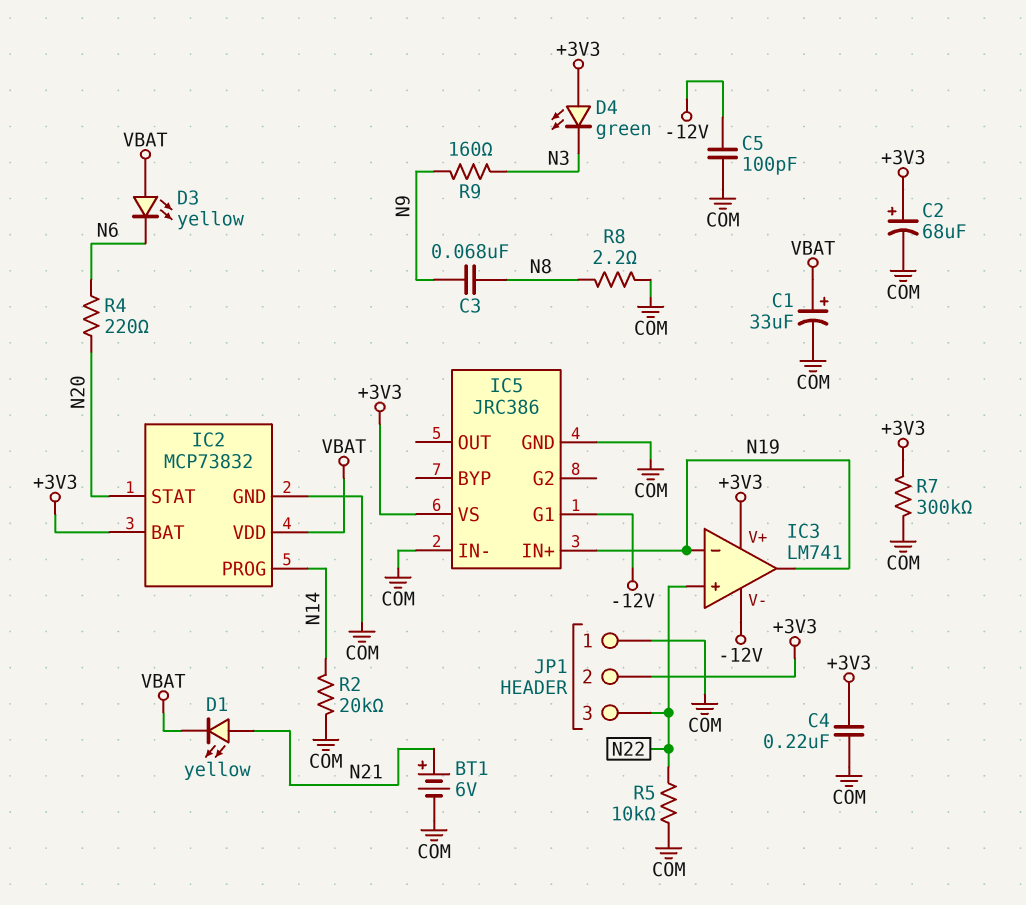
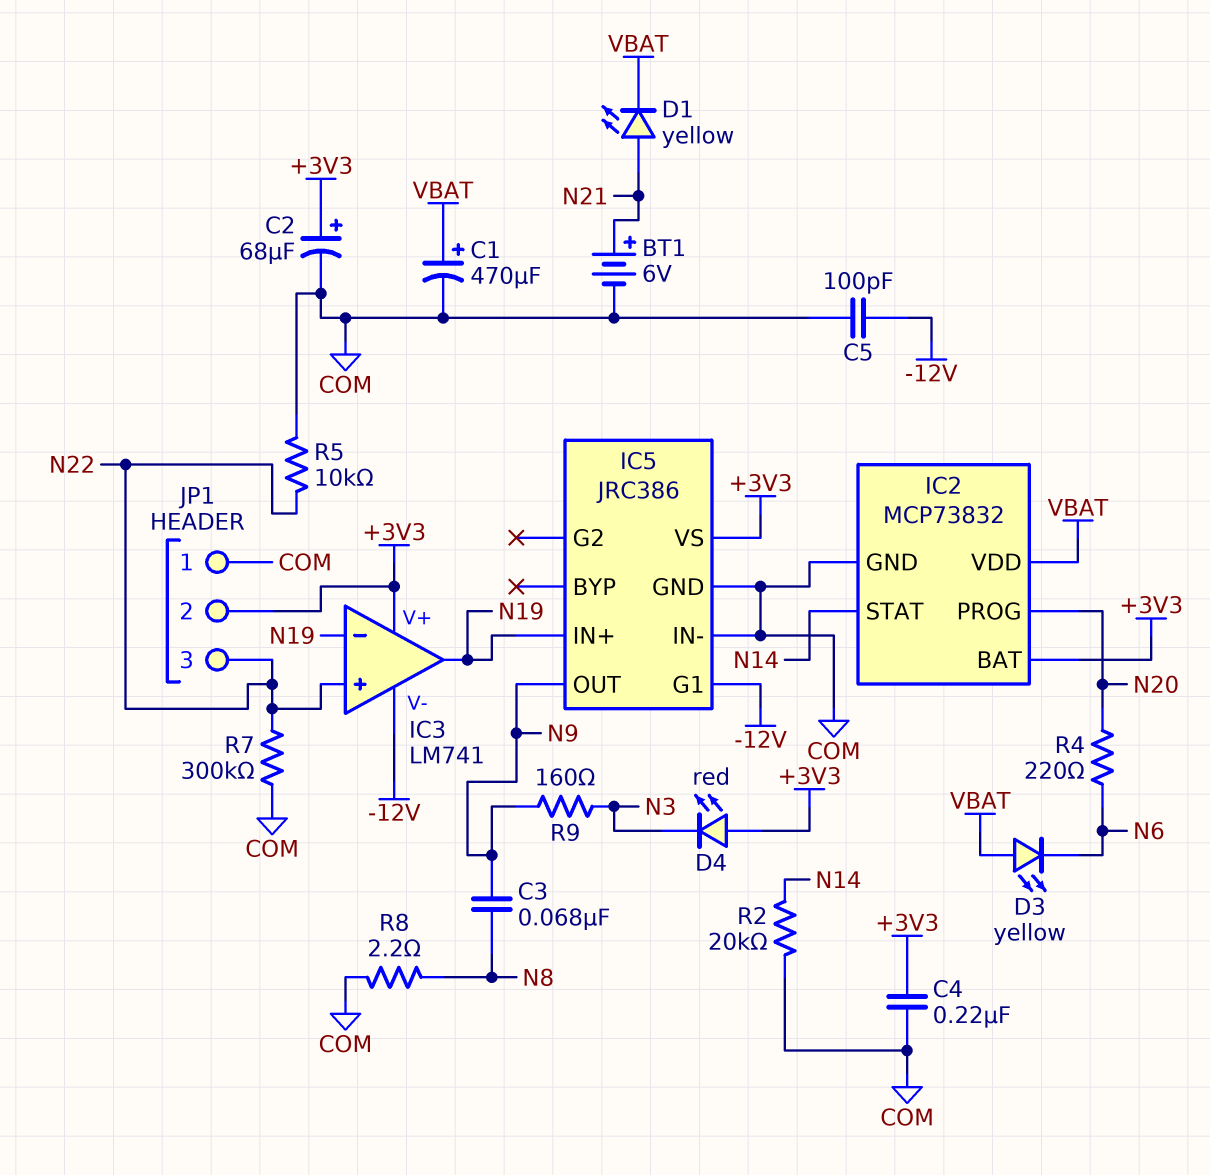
C1: 33uF (plus VBAT, minus COM) -> 470uF (plus VBAT, minus COM)
D4: LED green (A +3V3, K N3) -> LED red (A +3V3, K N3)
IC2 pin PROG: N14 -> N20
IC2 pin STAT: N20 -> N14
IC5 pin OUT: none -> N9
R7: 300k (+3V3, COM) -> 300k (COM, N22)

